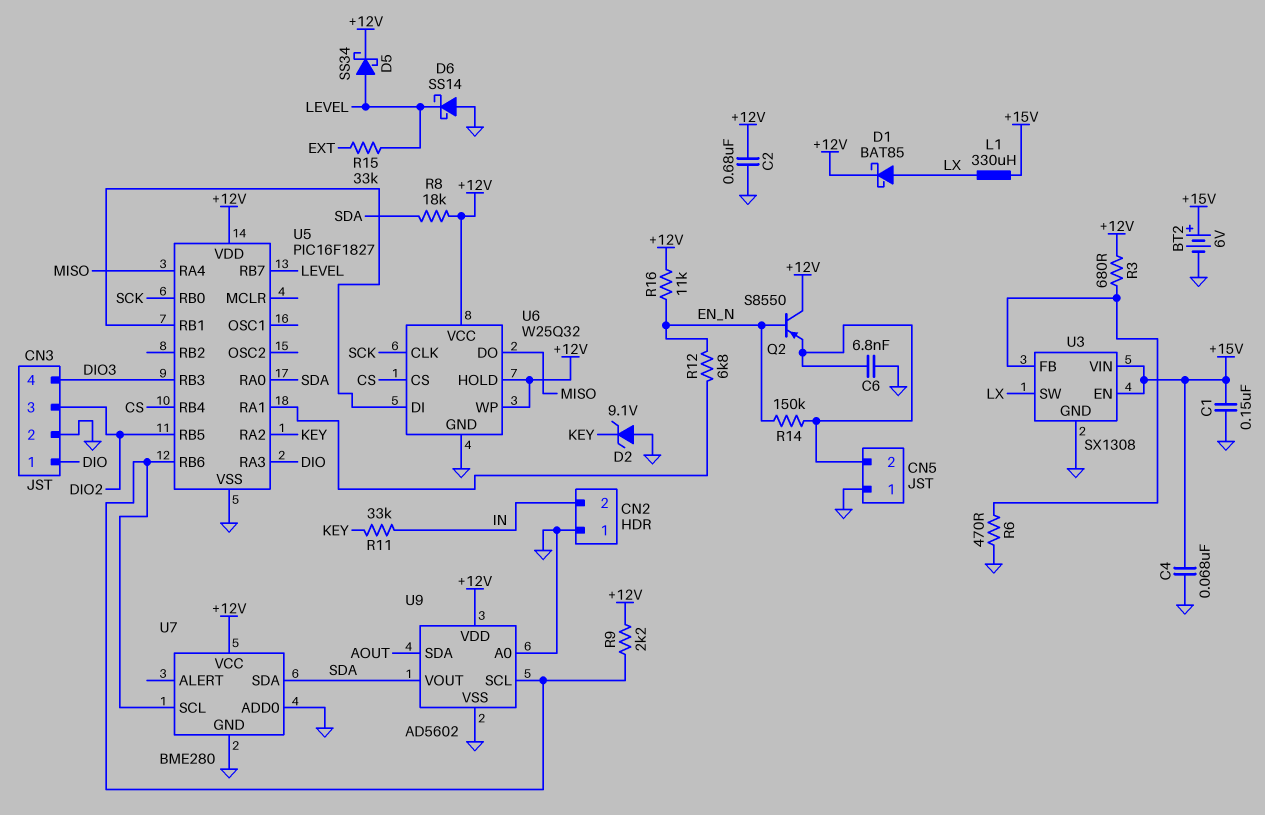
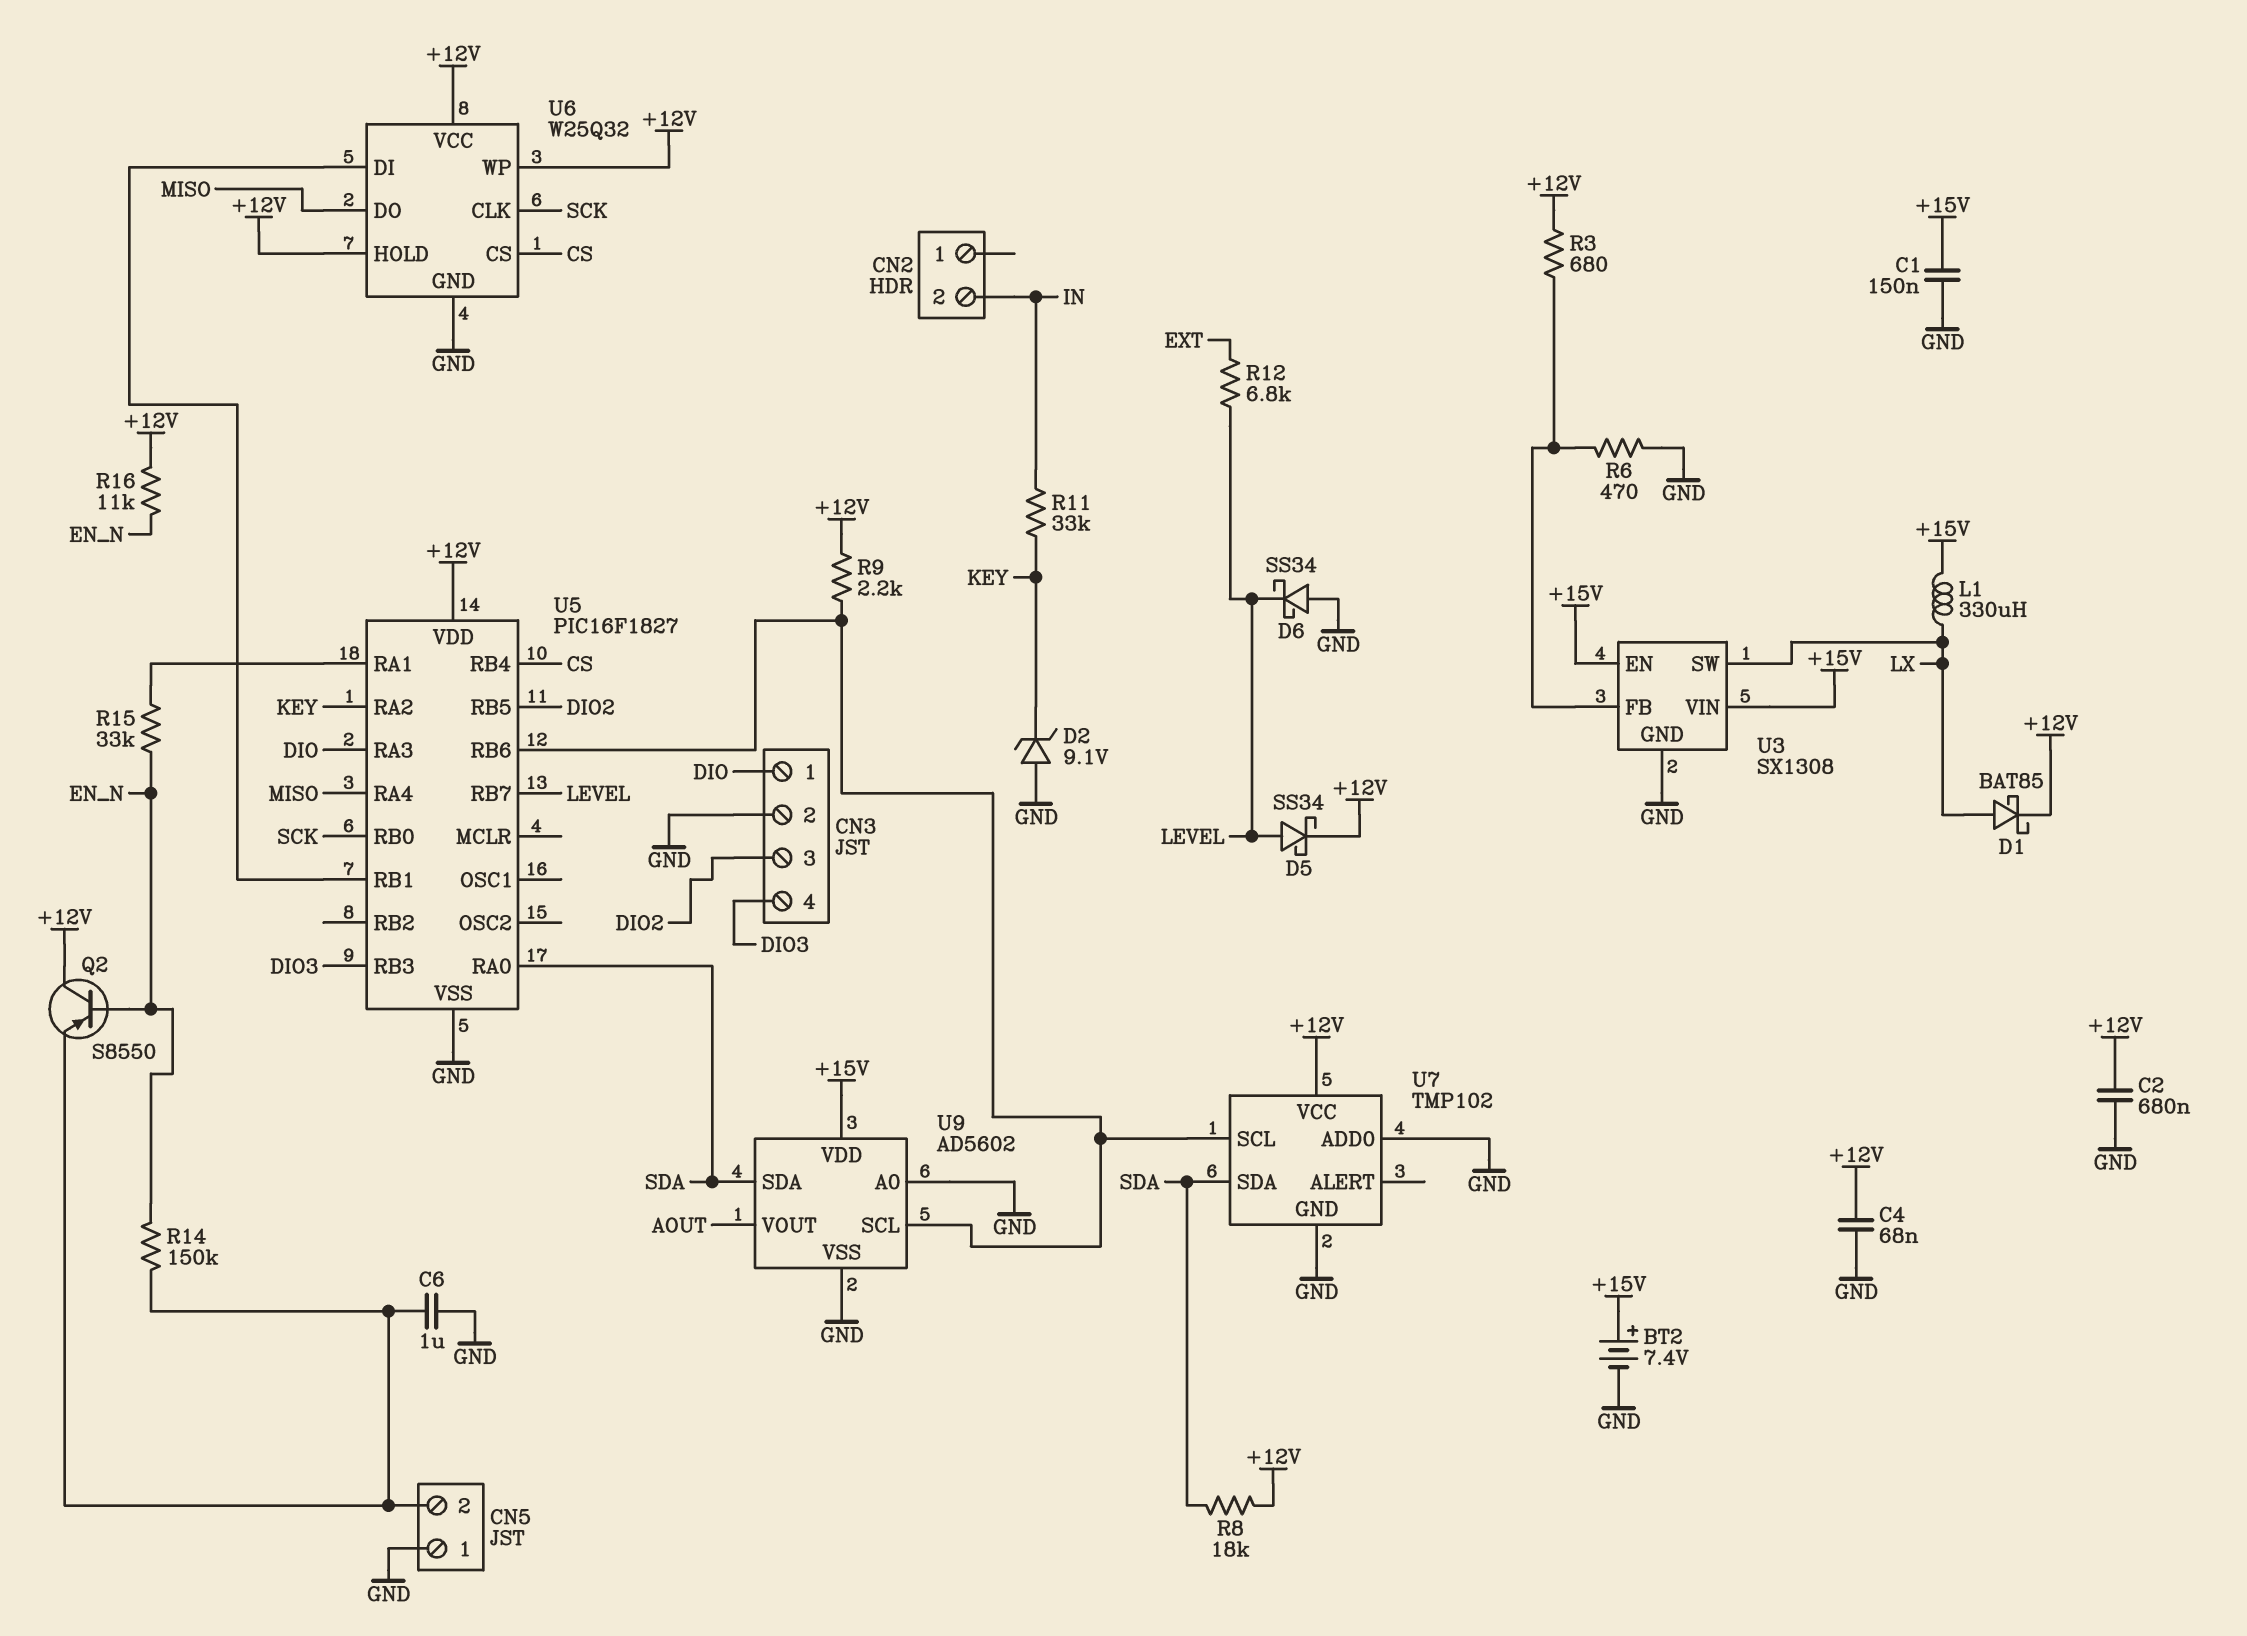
BT2: 6V (plus +15V, minus GND) -> 7.4V (plus +15V, minus GND)
C4: 68nF (+15V, GND) -> 68nF (+12V, GND)
C6: 6.8nF (CN5/2, GND) -> 1uF (CN5/2, GND)
CN2 pin 1: GND -> none
D6: schottky SS14 (A GND, K LEVEL) -> schottky SS34 (A GND, K LEVEL)
R12: 6.8k (EN_N, U5/RA1) -> 6.8k (EXT, LEVEL)
R15: 33k (EXT, LEVEL) -> 33k (EN_N, U5/RA1)
U7: BME280 -> TMP102
U9 pin SDA: AOUT -> SDA
U9 pin VDD: +12V -> +15V
U9 pin VOUT: SDA -> AOUT

